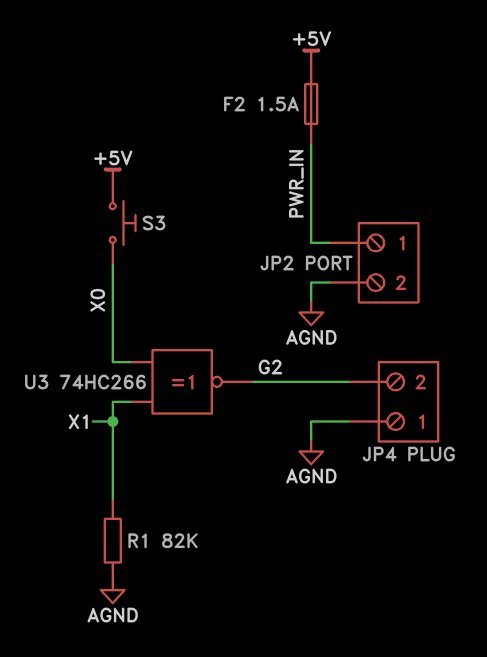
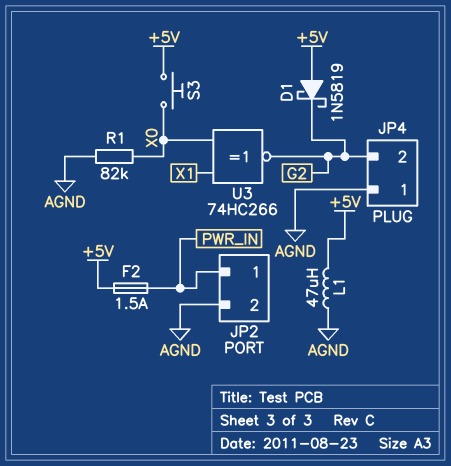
D1: none -> schottky 1N5819 (A +5V, K G2)
L1: none -> 47uH (+5V, AGND)
R1: 82k (AGND, X1) -> 82k (AGND, X0)

